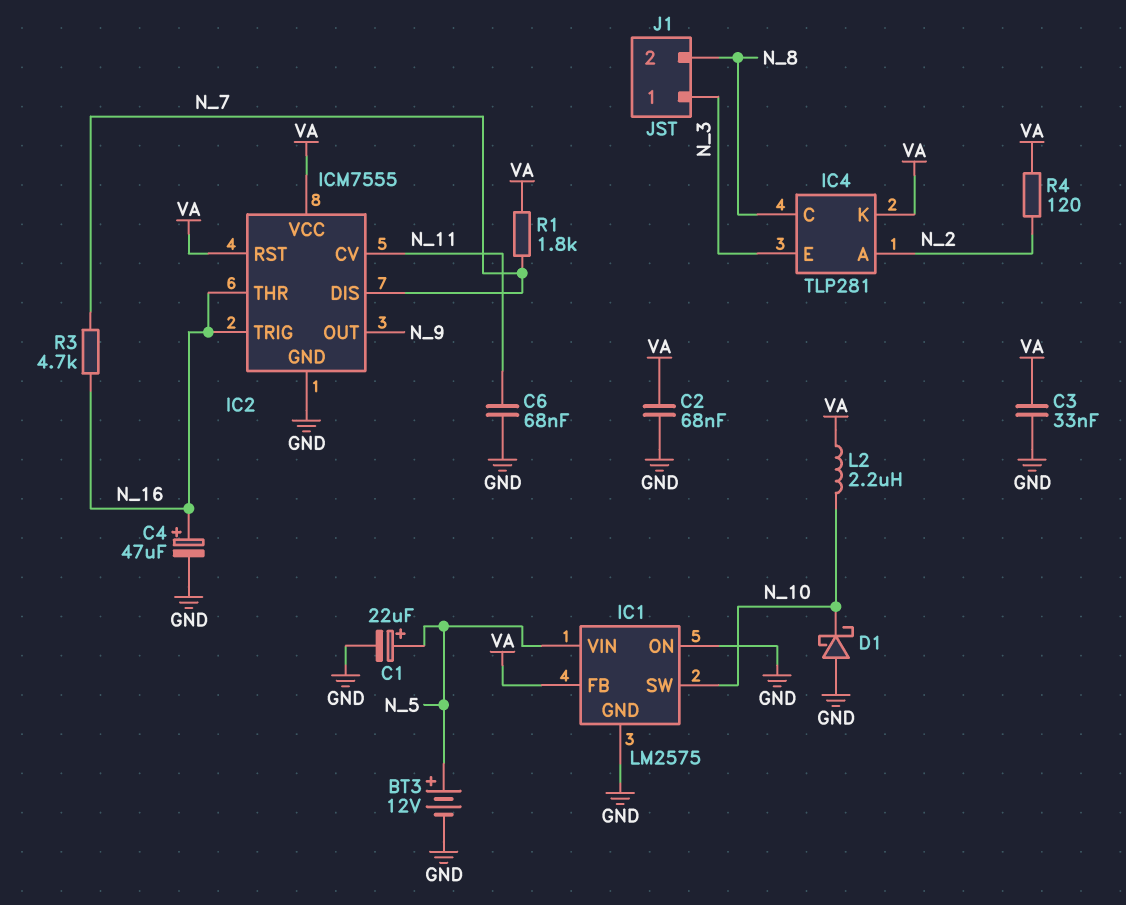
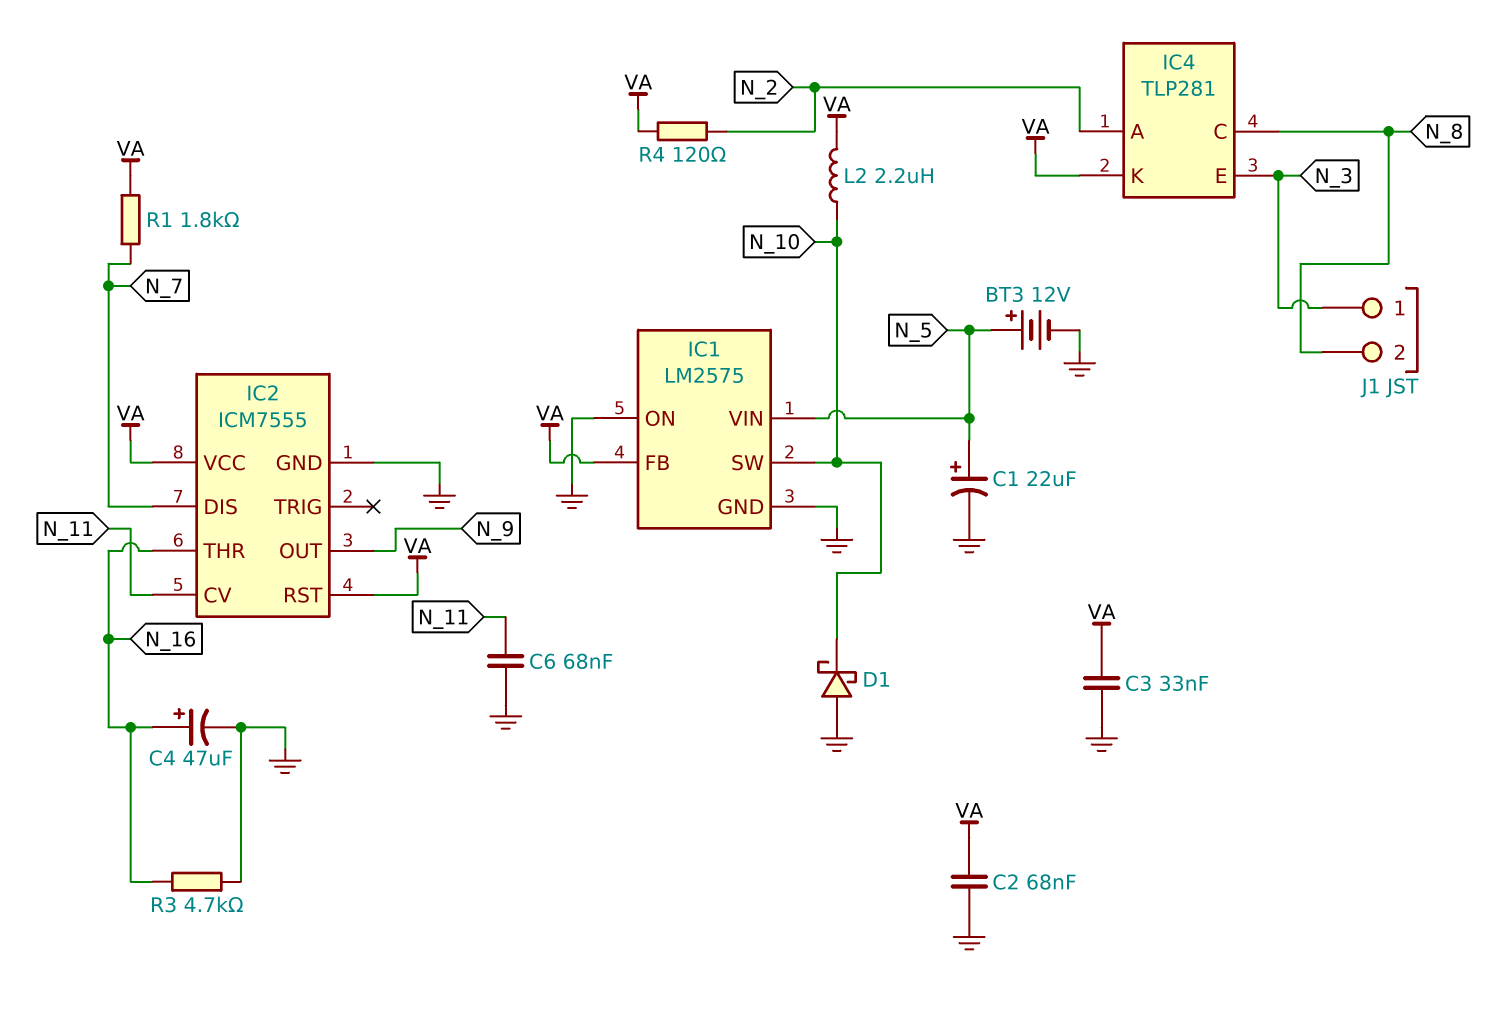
IC2 pin TRIG: N_16 -> none
R3: 4.7k (N_7, N_16) -> 4.7k (GND, N_16)

